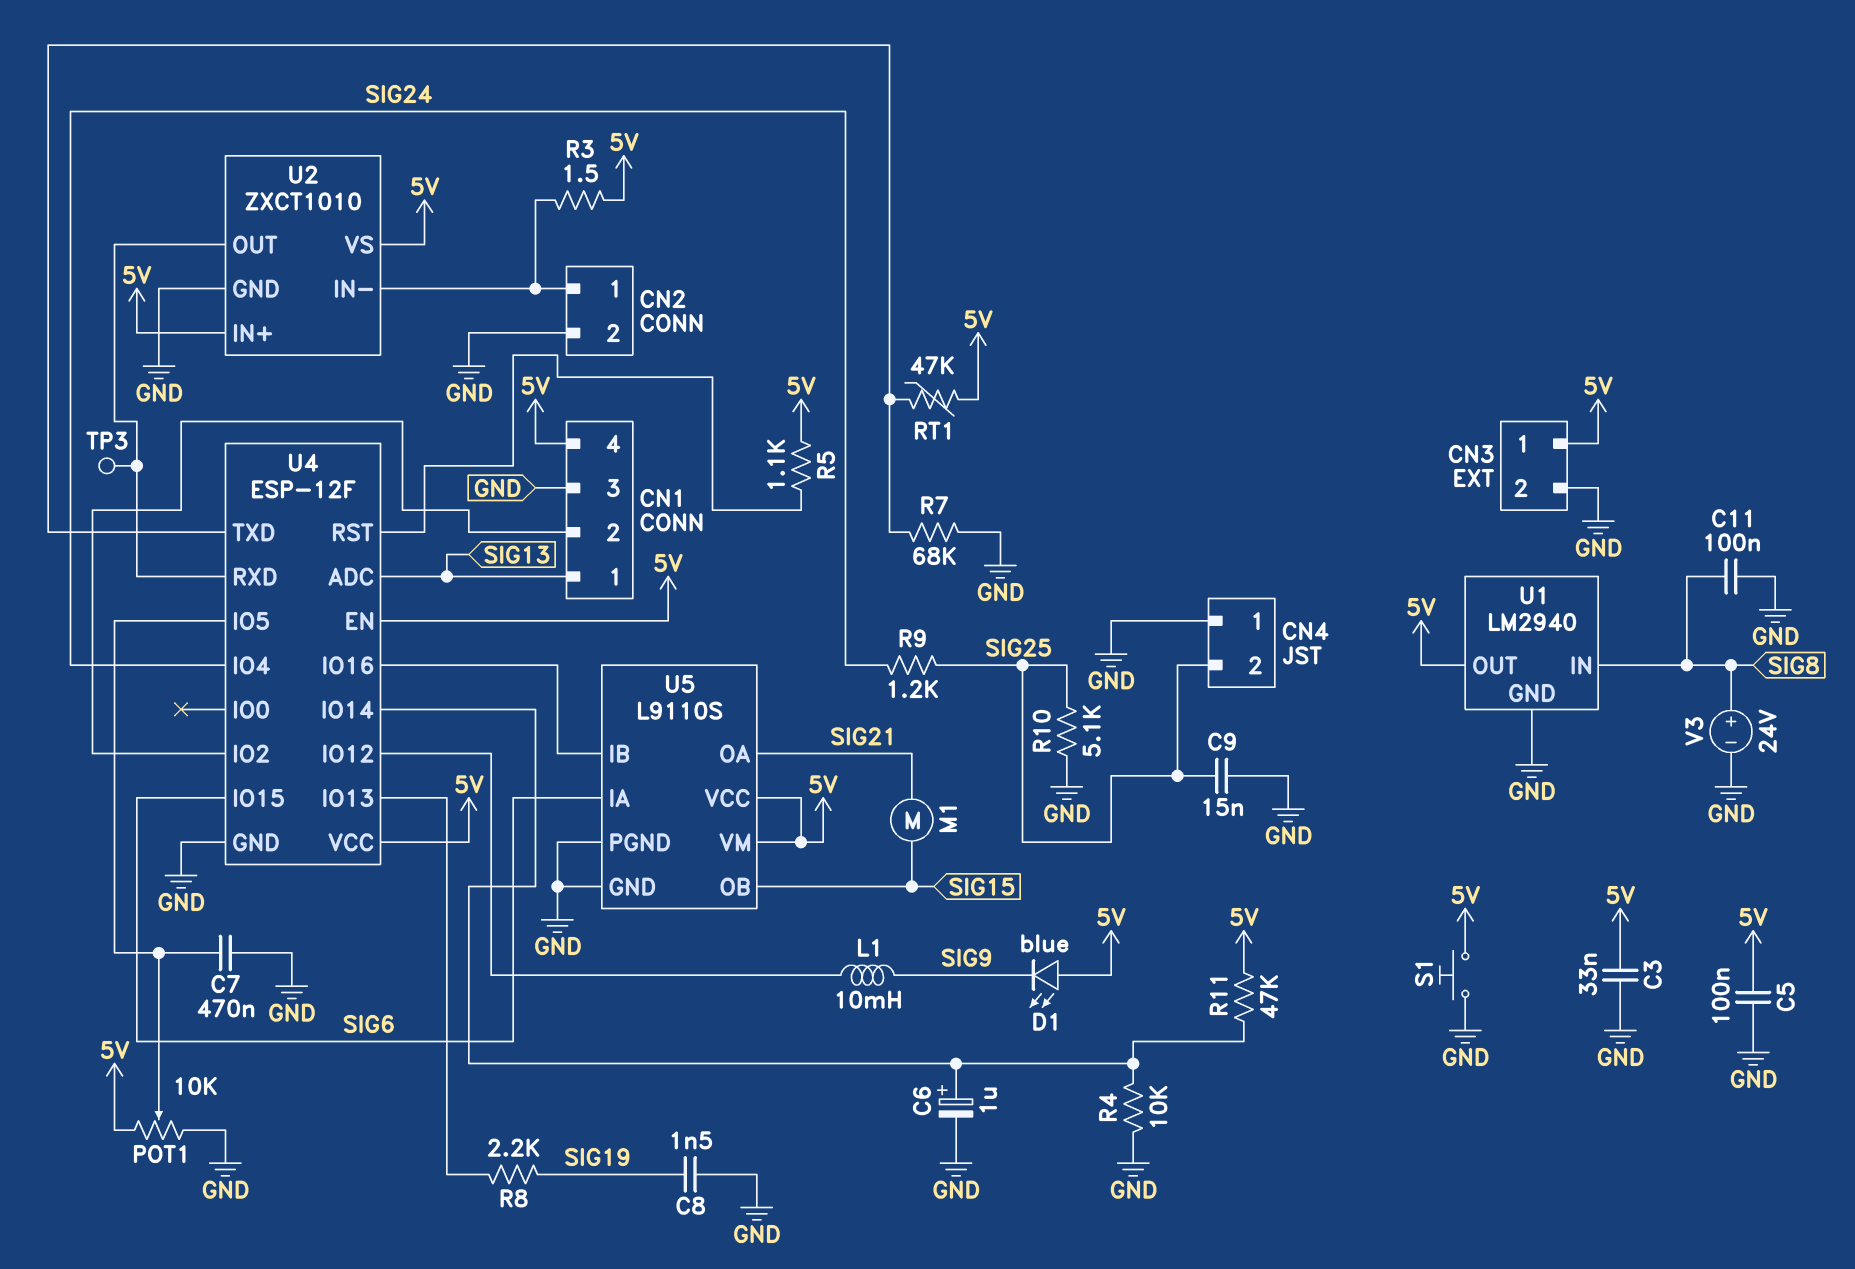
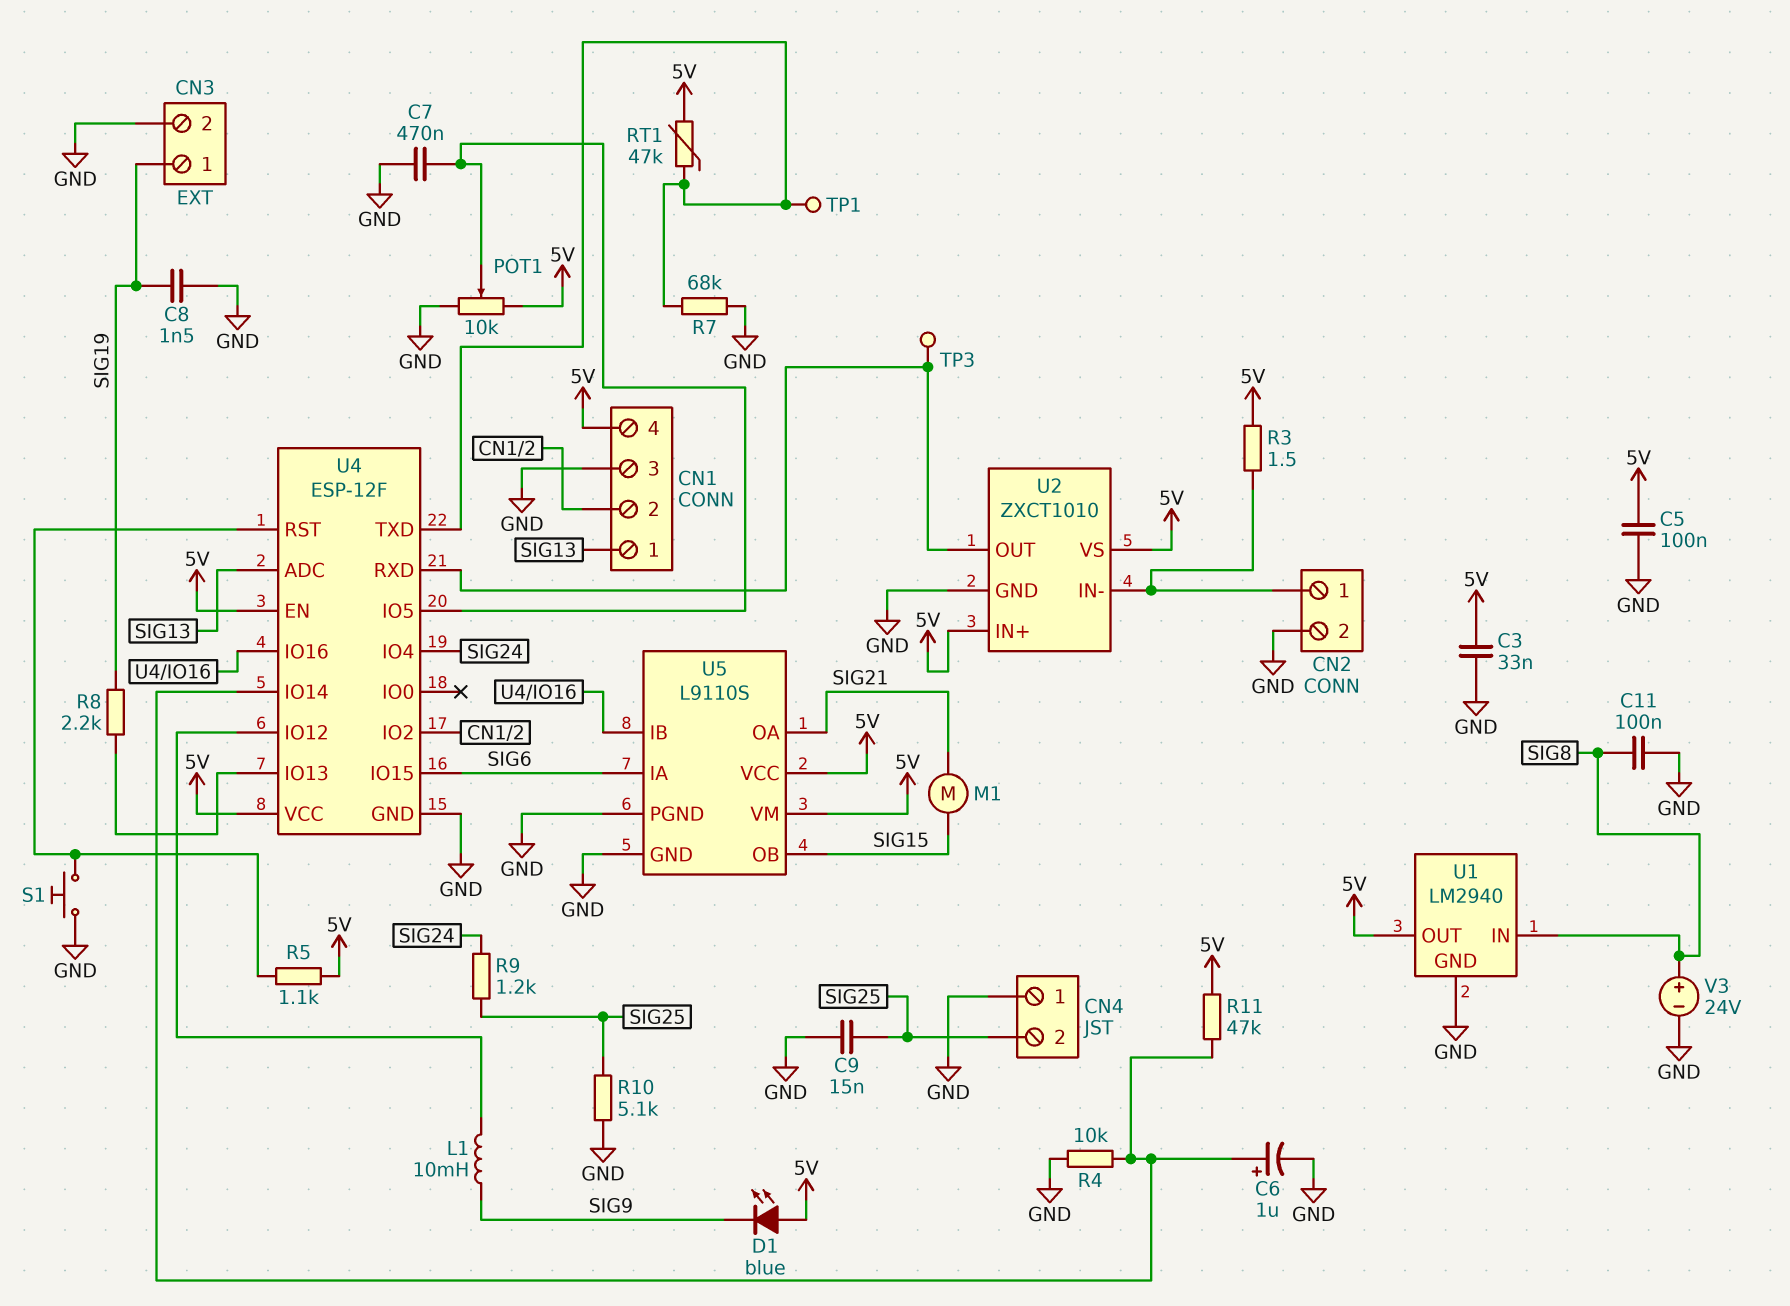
CN3 pin 1: 5V -> SIG19
S1: button (5V, GND) -> button (GND, U4/RST)
TP1: none -> test point (U4/TXD)

